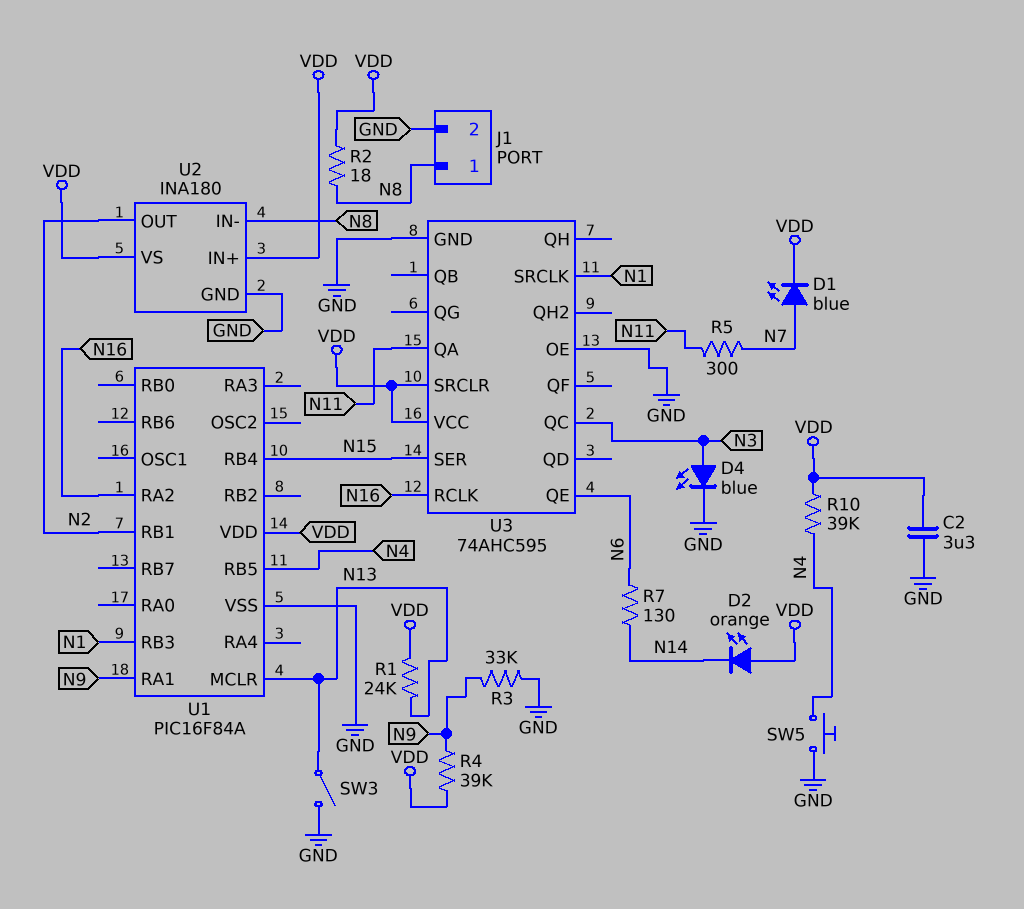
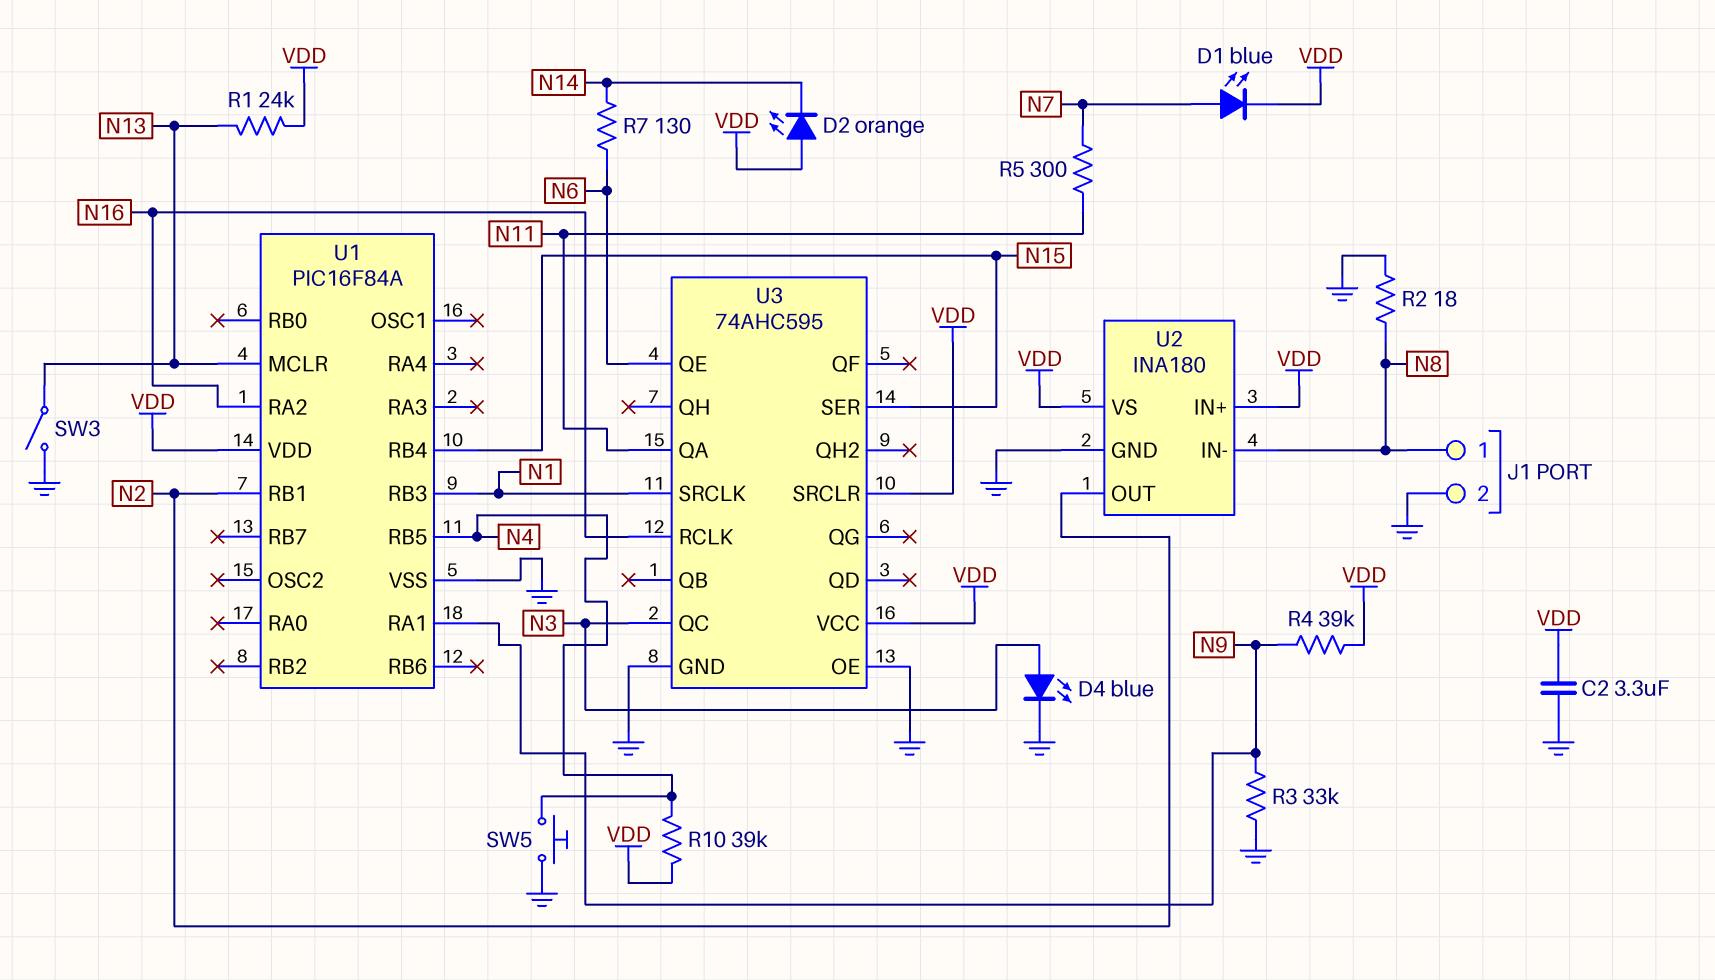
R2: 18 (N8, VDD) -> 18 (GND, N8)

